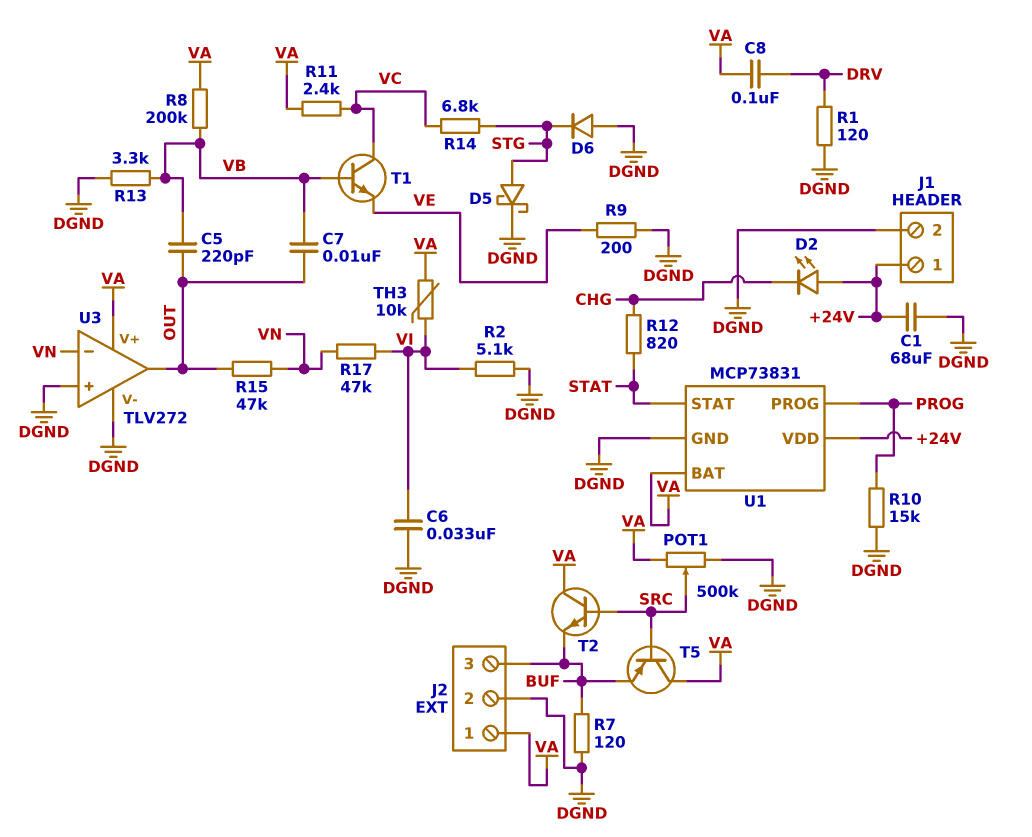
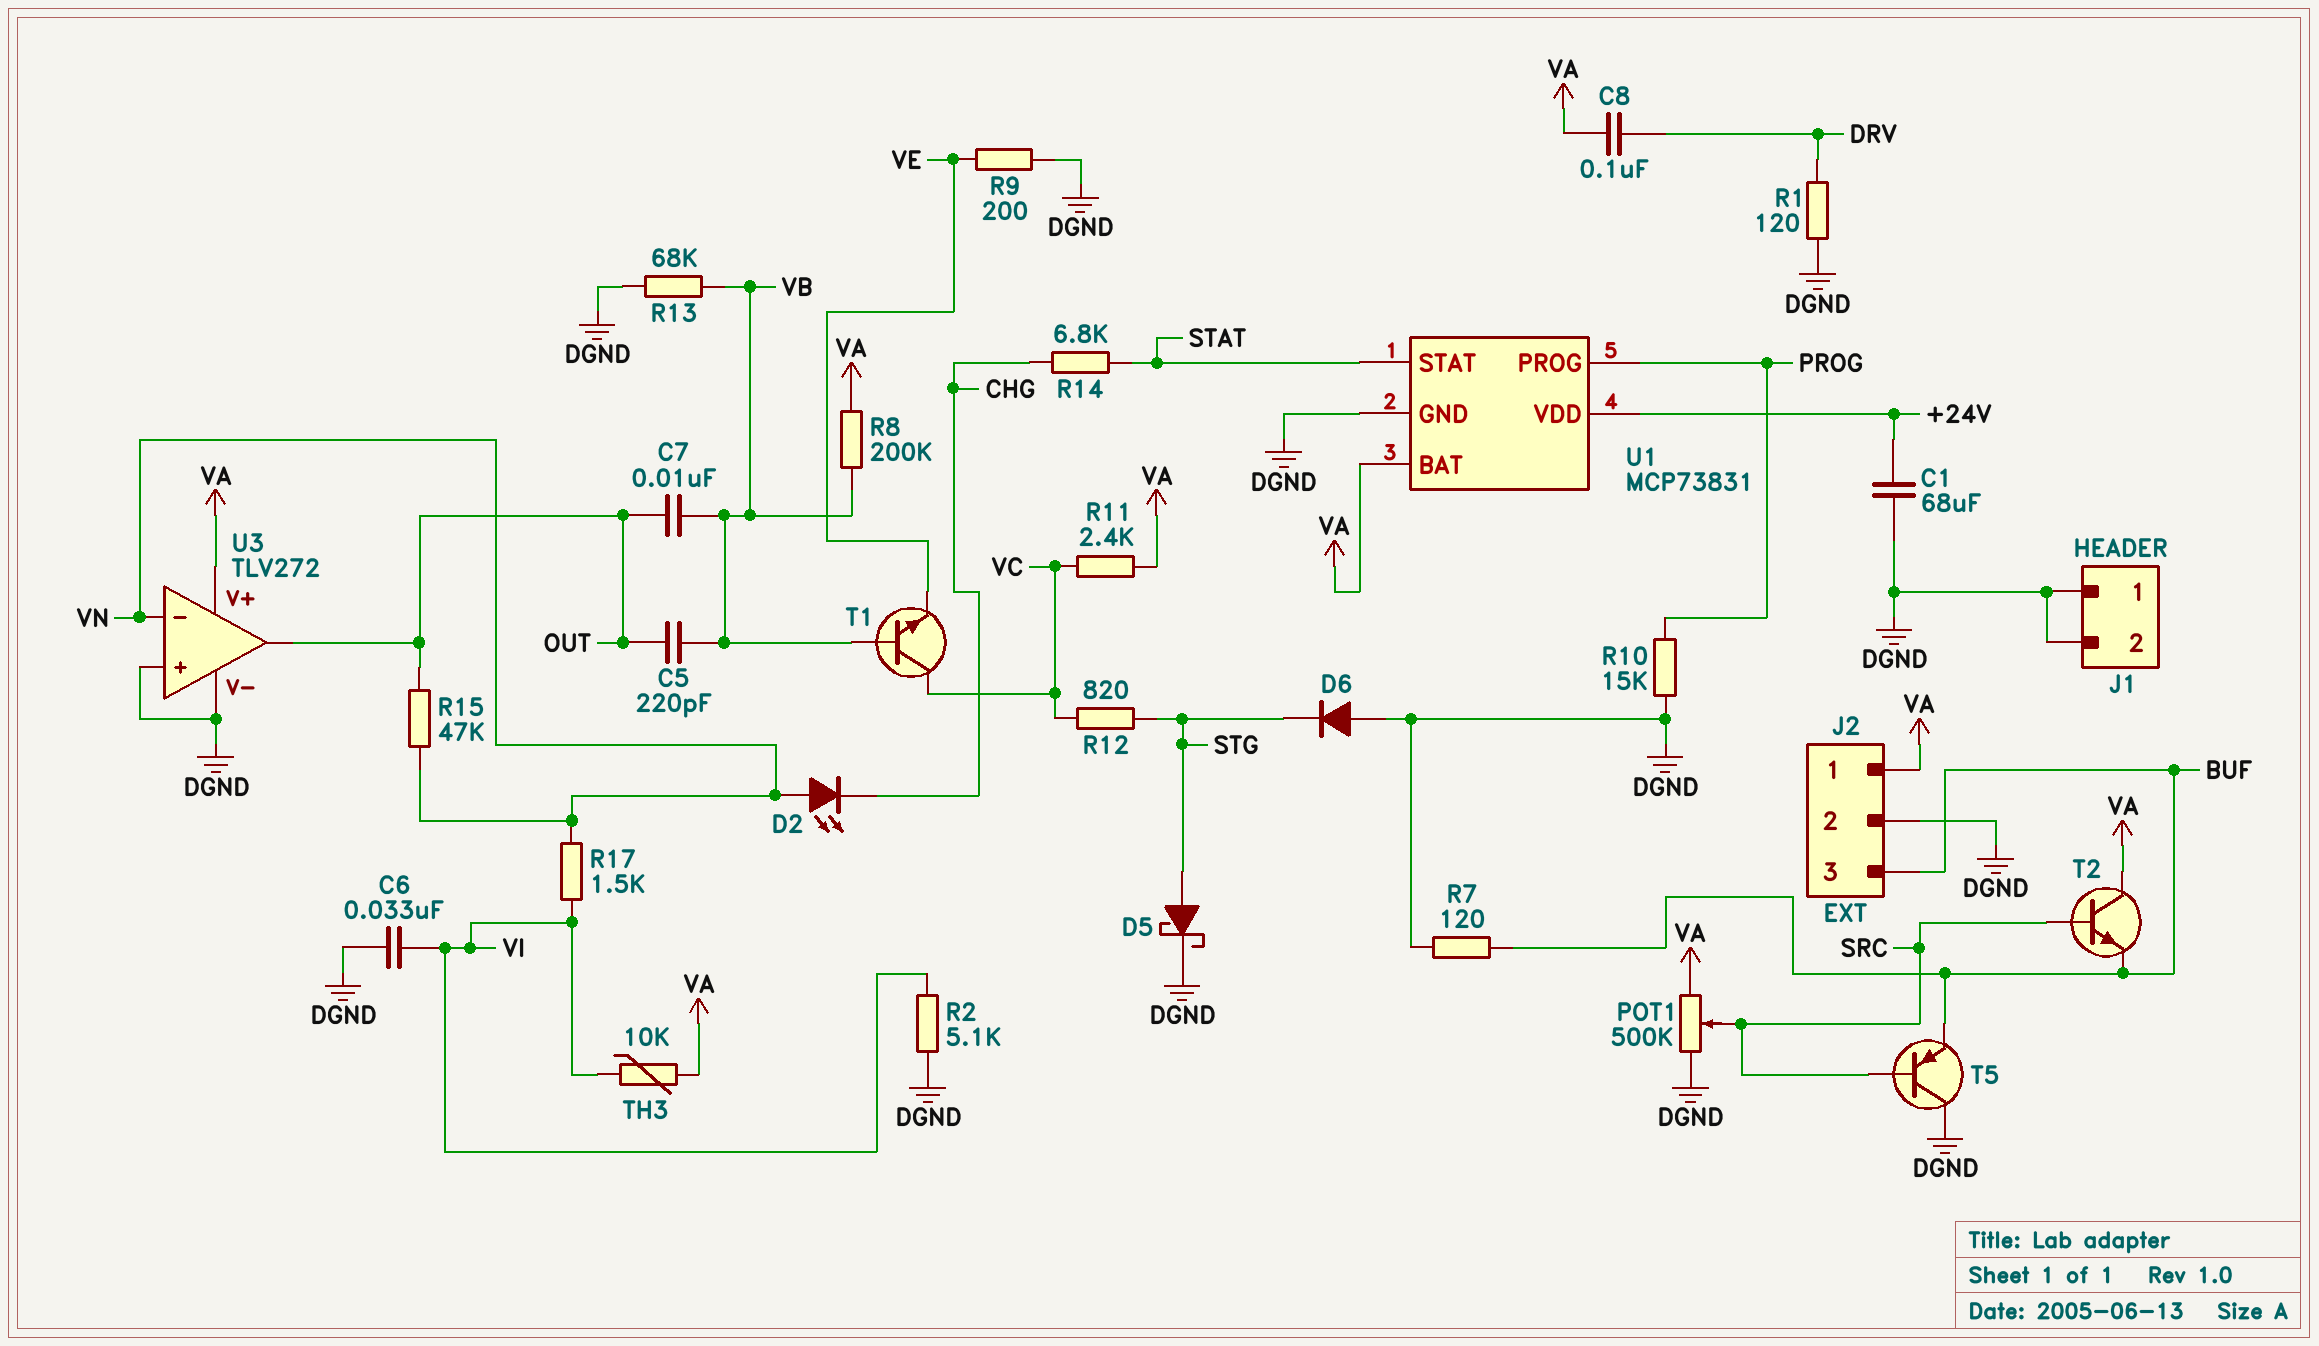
D2: LED (A +24V, K CHG) -> LED (A VN, K CHG)
J1 pin 1: +24V -> DGND
R12: 820 (CHG, STAT) -> 820 (STG, VC)
R13: 3.3k (DGND, VB) -> 68k (DGND, VB)
R14: 6.8k (STG, VC) -> 6.8k (CHG, STAT)
R17: 47k (VI, VN) -> 1.5k (VI, VN)
T5: PNP (B SRC, C VA, E BUF) -> PNP (B SRC, C DGND, E BUF)

